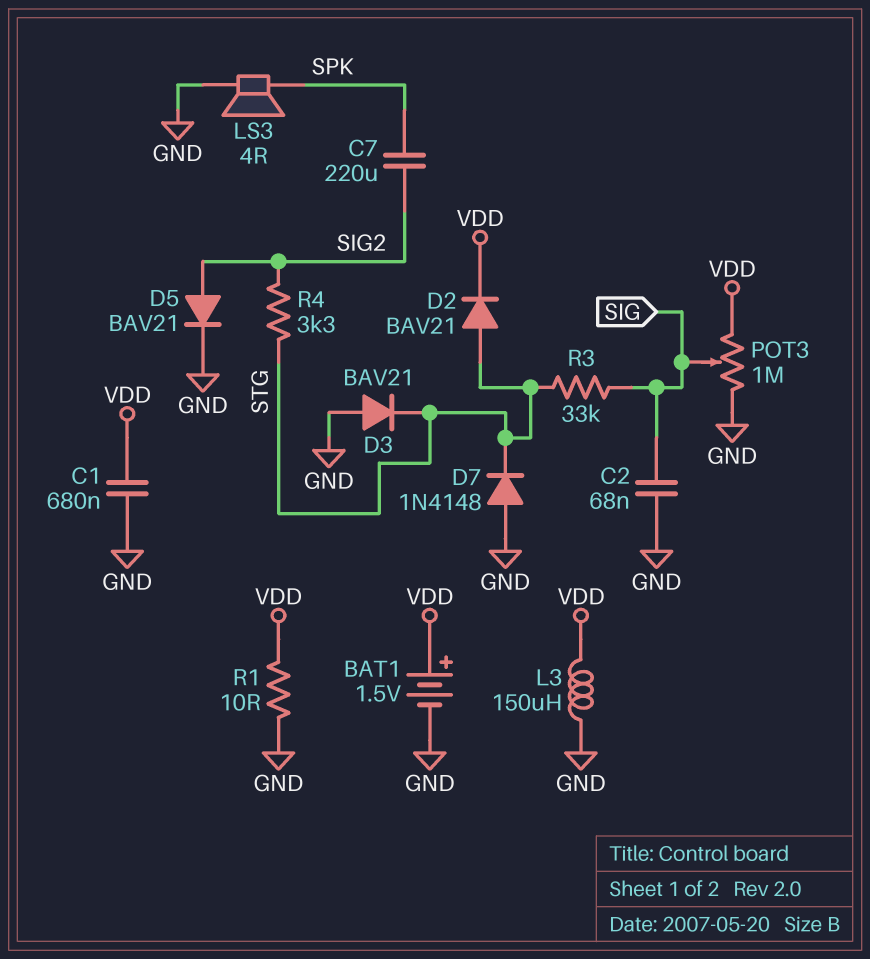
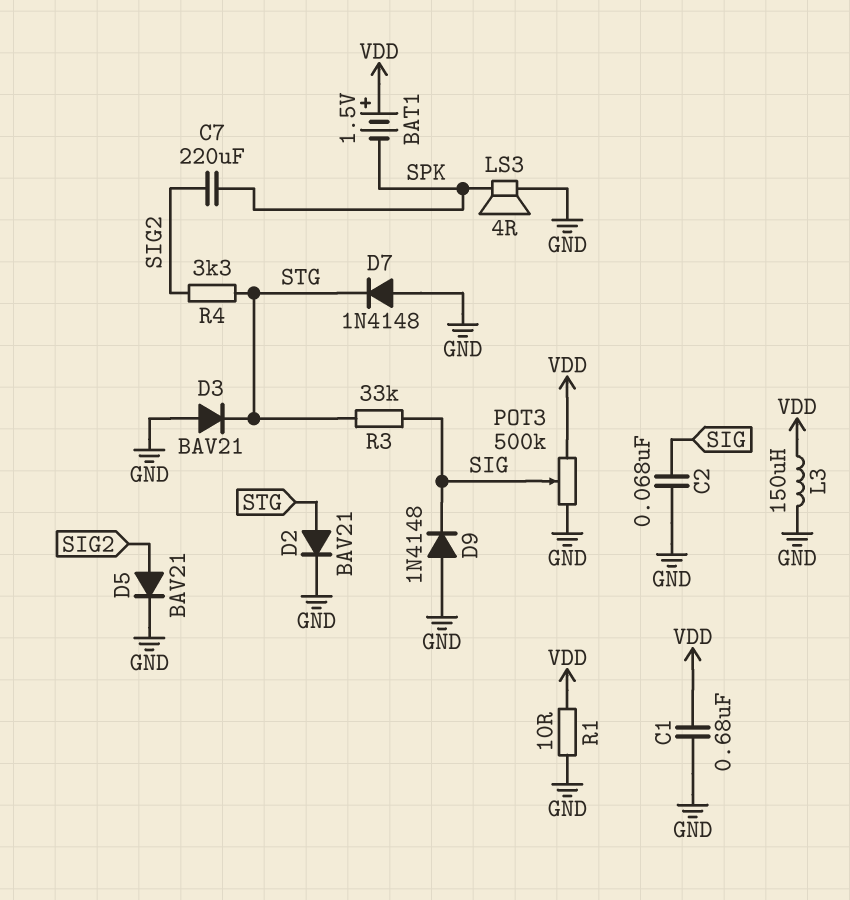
BAT1: 1.5V (plus VDD, minus GND) -> 1.5V (plus VDD, minus SPK)
D2: diode BAV21 (A STG, K VDD) -> diode BAV21 (A STG, K GND)
D9: none -> diode 1N4148 (A GND, K SIG)
POT3: 1M (GND, VDD, wiper SIG) -> 500k (GND, VDD, wiper SIG)

